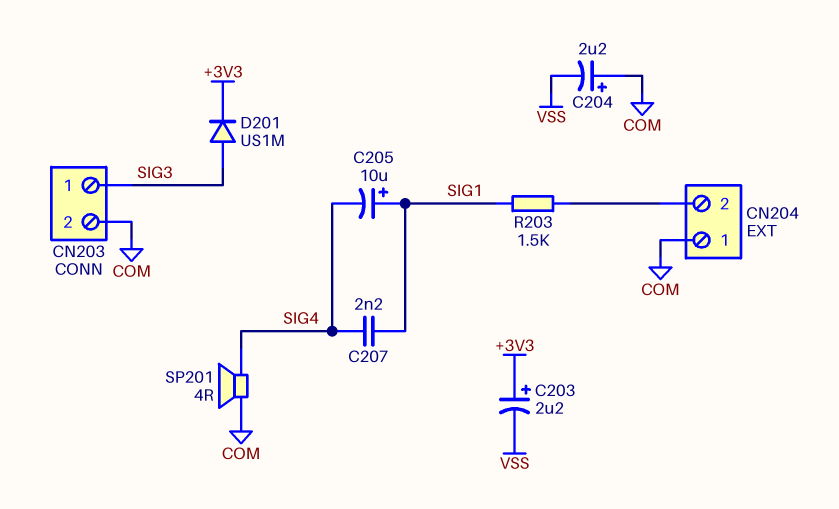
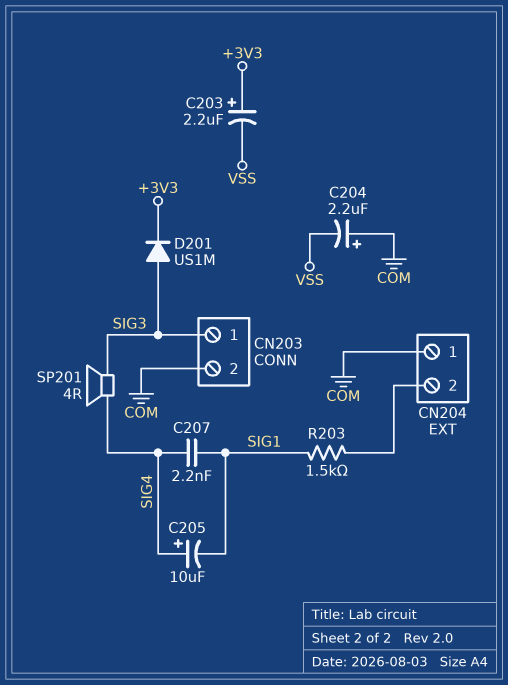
C205: 10uF (plus SIG1, minus SIG4) -> 10uF (plus SIG4, minus SIG1)
SP201: speaker 4R (COM, SIG4) -> speaker 4R (SIG3, SIG4)

